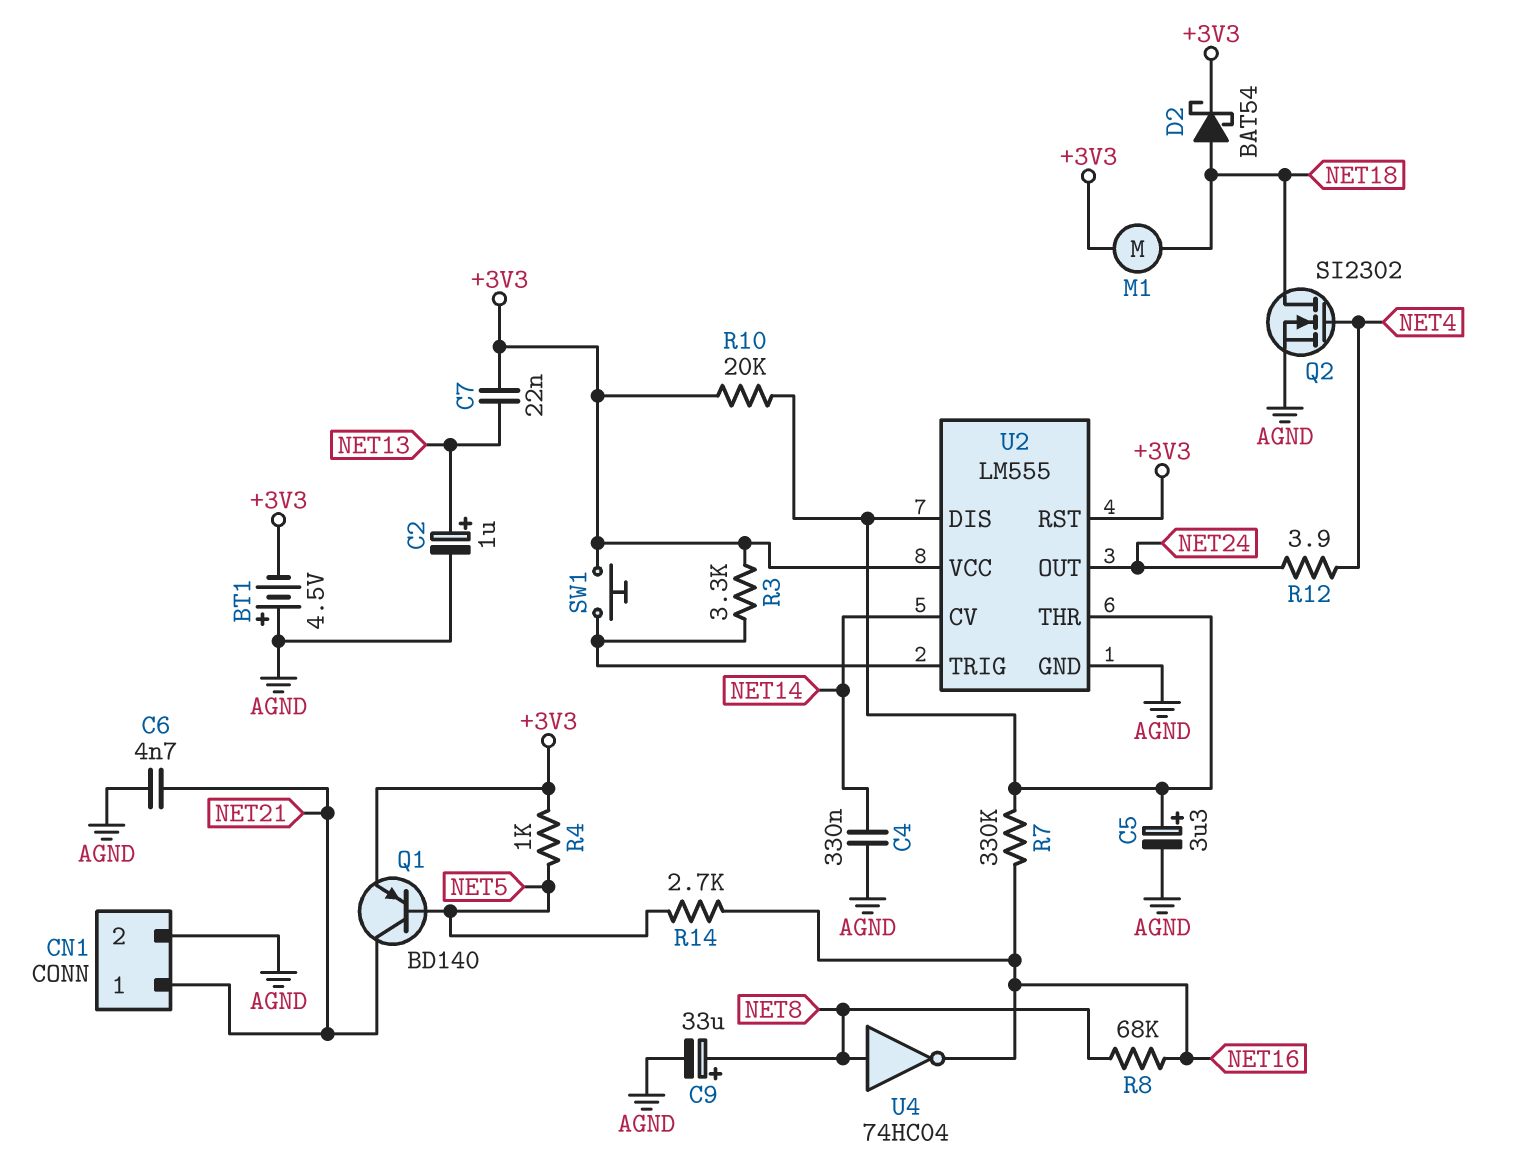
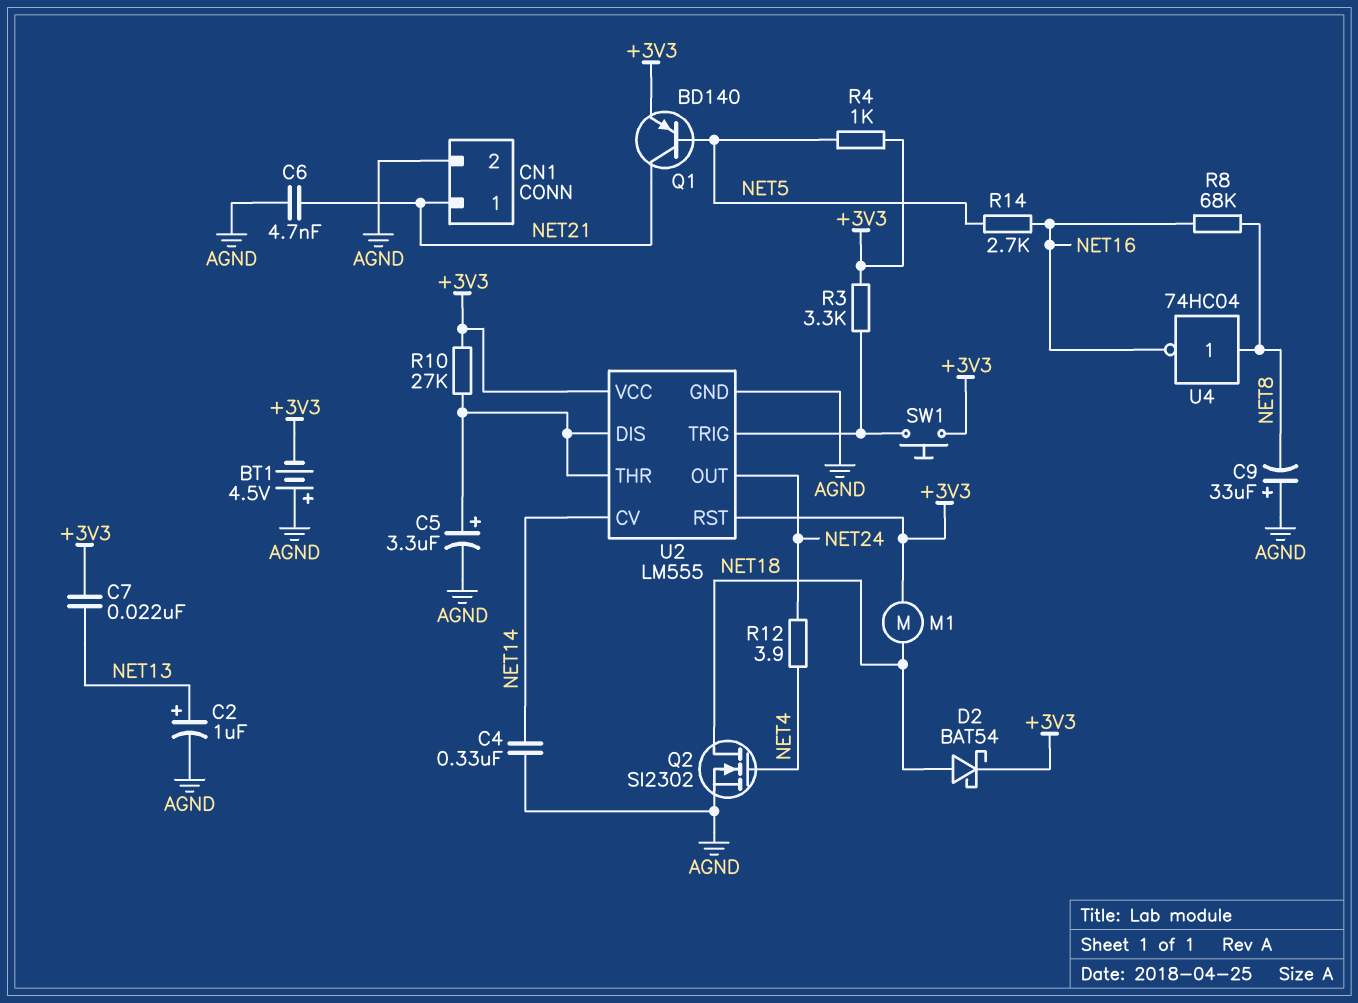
C9: 33uF (plus NET8, minus AGND) -> 33uF (plus AGND, minus NET8)
R7: 330k (NET16, U2/DIS) -> none
R10: 20k (+3V3, U2/DIS) -> 27k (+3V3, U2/DIS)

